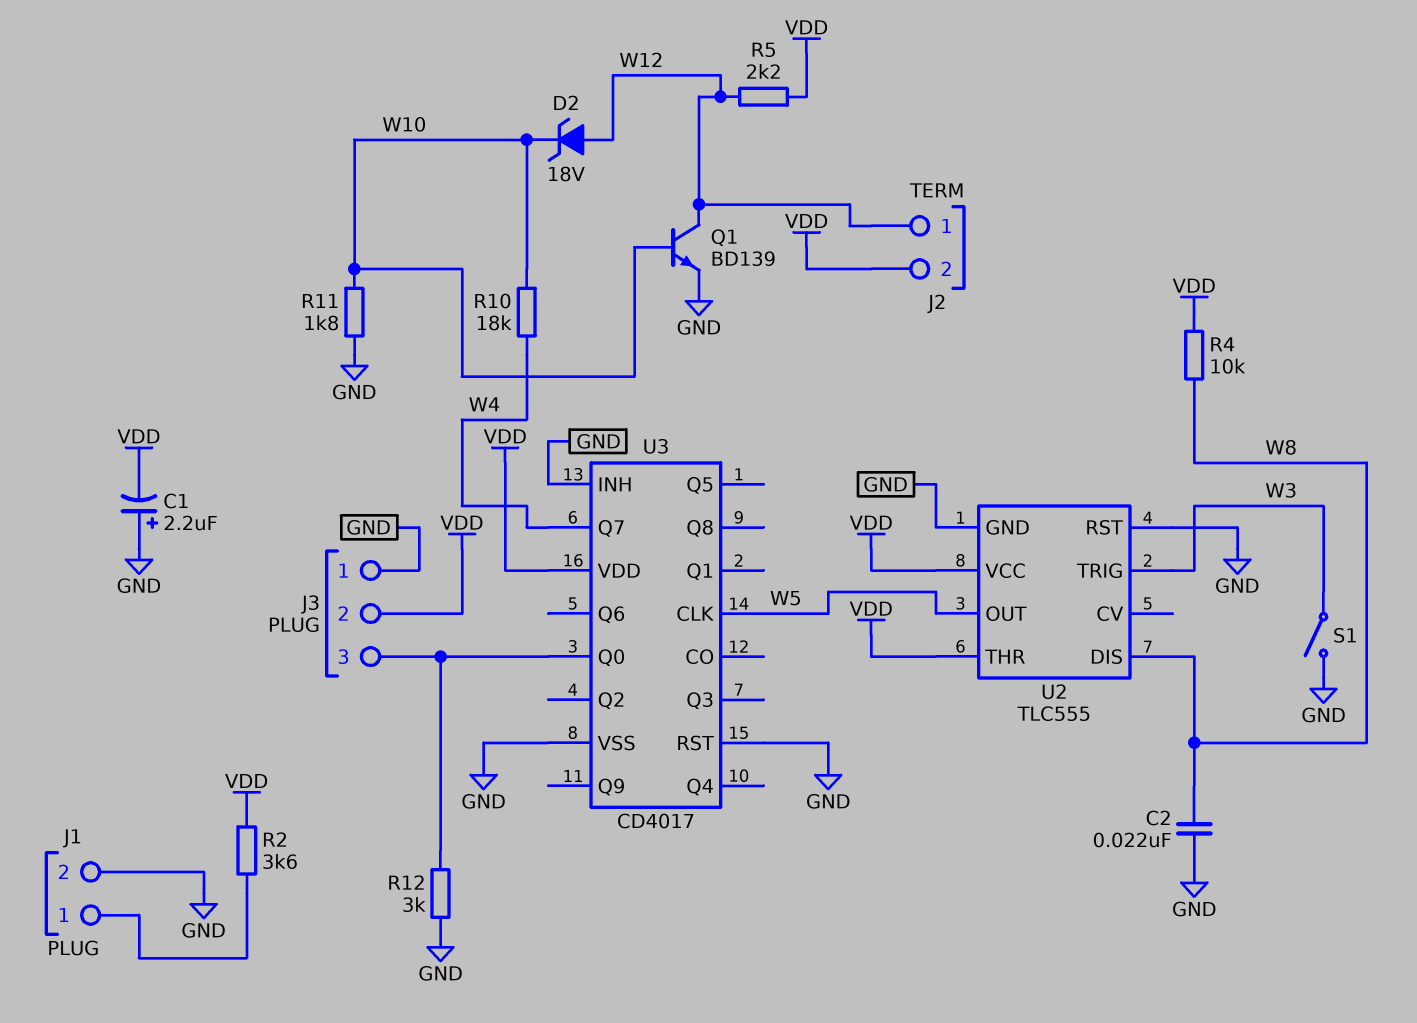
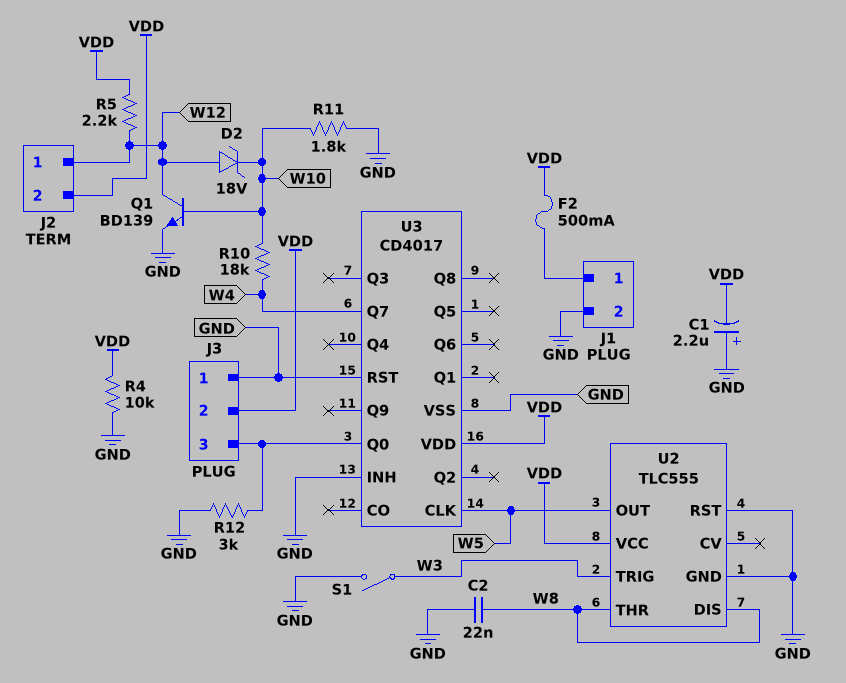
F2: none -> 500mA (J1/1, VDD)
R2: 3.6k (J1/1, VDD) -> none
R4: 10k (VDD, W8) -> 10k (GND, VDD)
U2 pin THR: VDD -> W8

